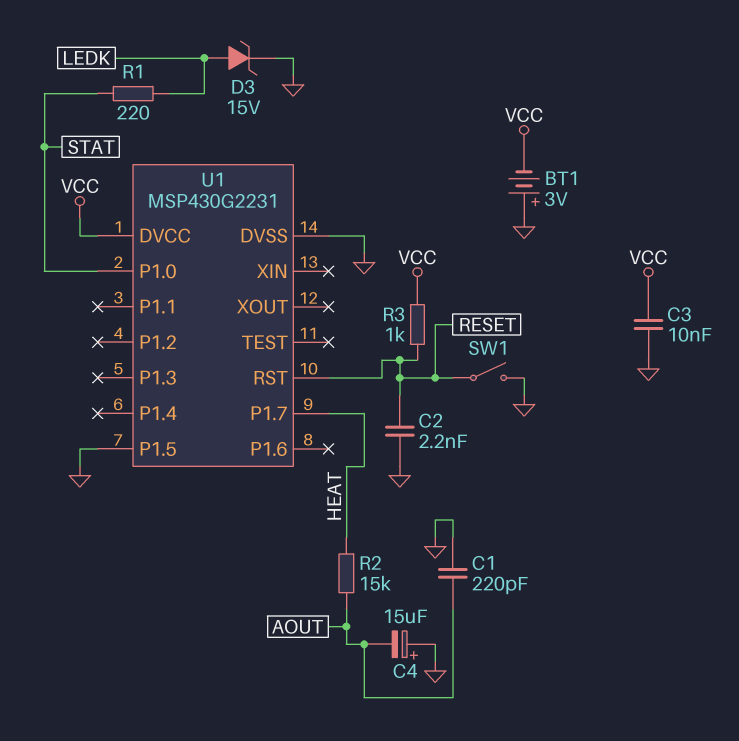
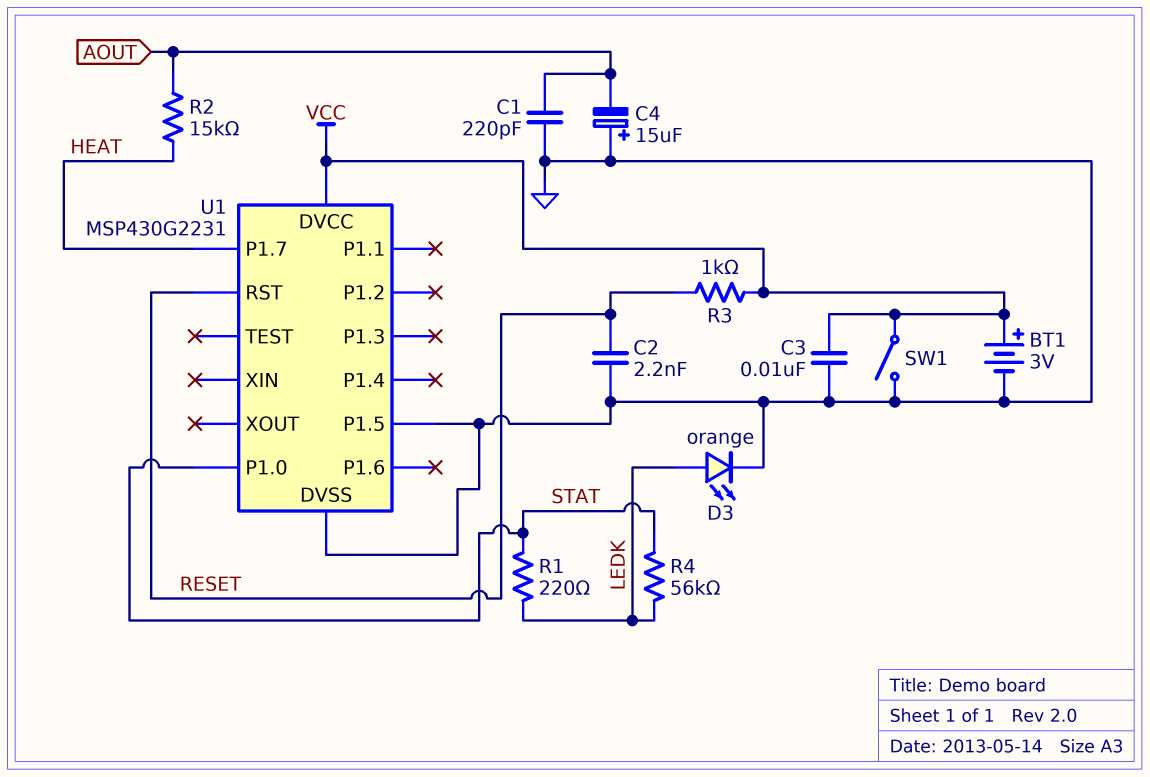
BT1: 3V (plus GND, minus VCC) -> 3V (plus VCC, minus GND)
D3: zener 15V (A LEDK, K GND) -> LED orange (A LEDK, K GND)
R4: none -> 56k (LEDK, STAT)
SW1: switch (GND, RESET) -> switch (GND, VCC)

